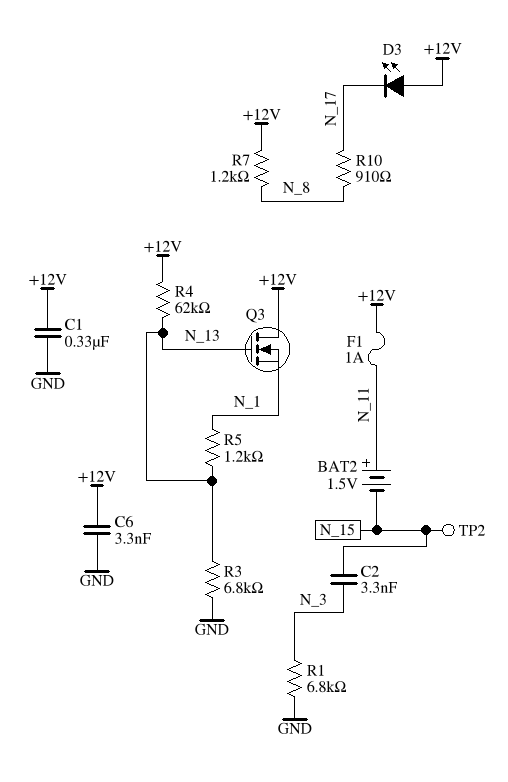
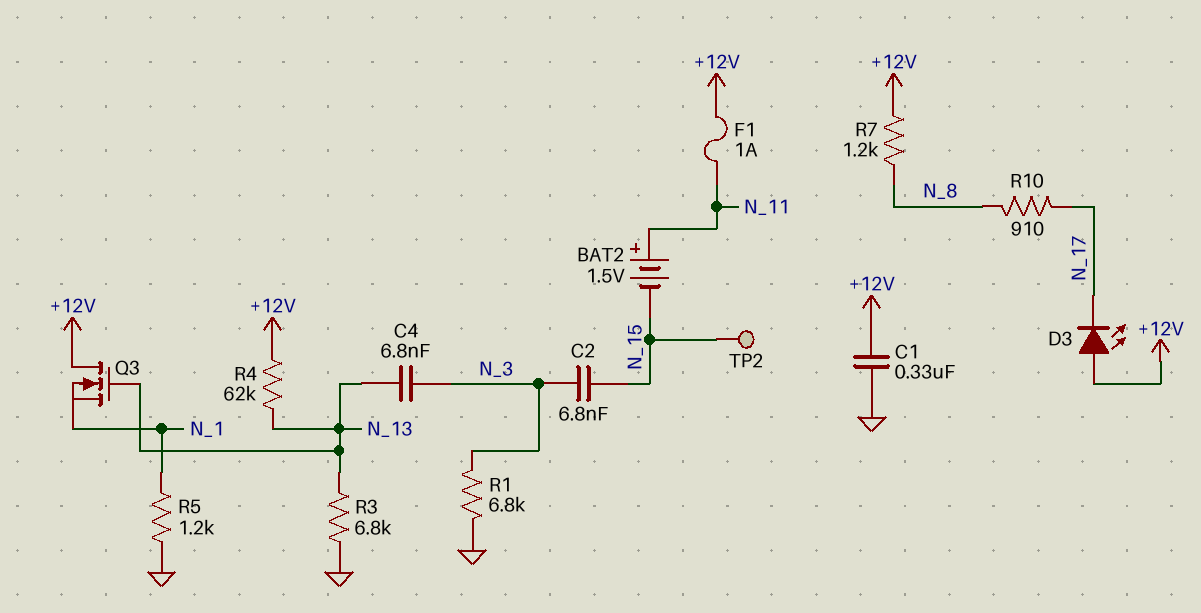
C2: 3.3nF (N_3, N_15) -> 6.8nF (N_3, N_15)
C4: none -> 6.8nF (N_3, N_13)
C6: 3.3nF (+12V, GND) -> none
R5: 1.2k (N_1, N_13) -> 1.2k (GND, N_1)

